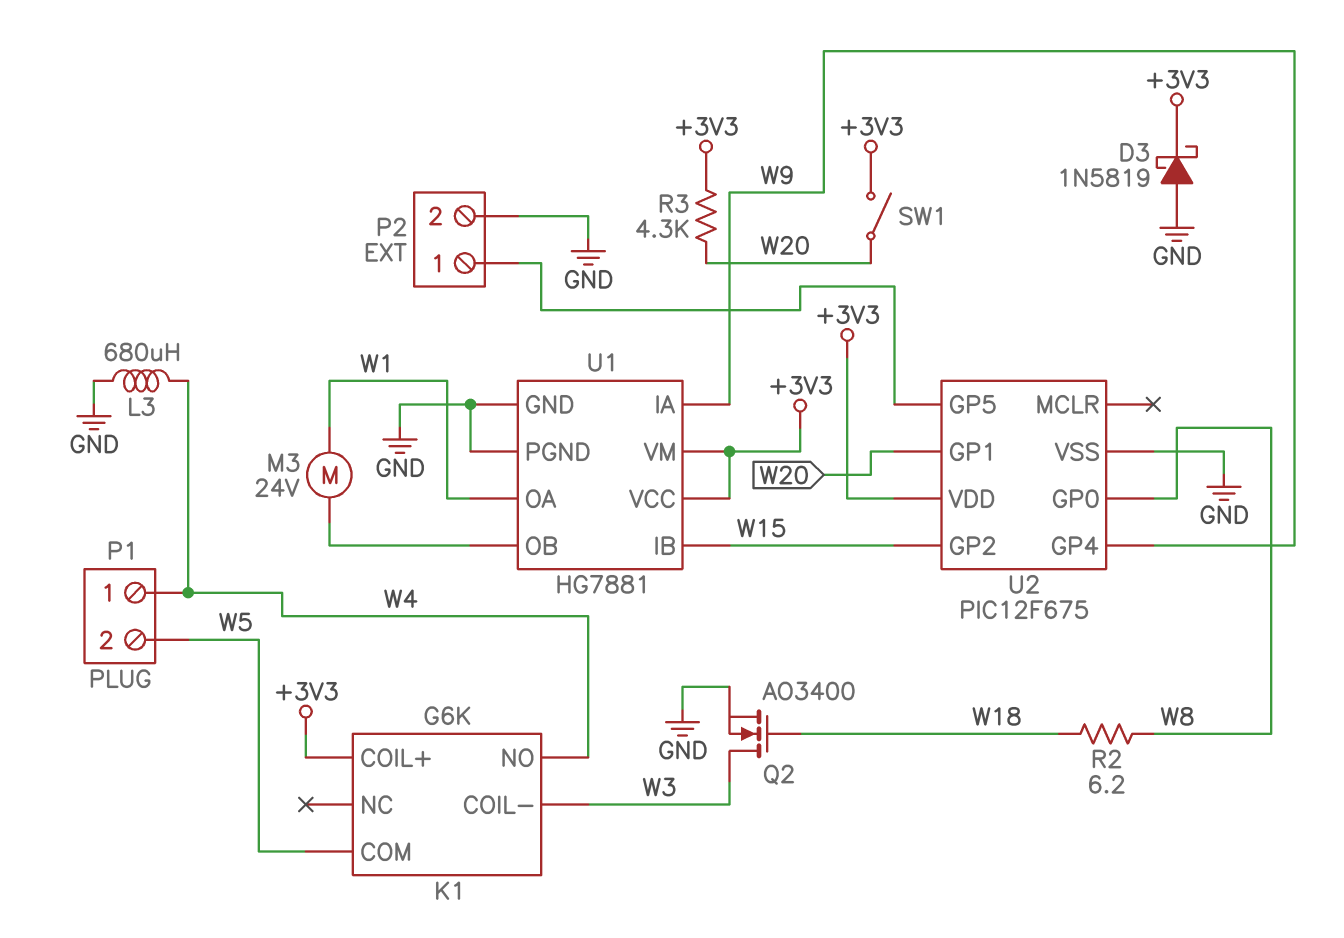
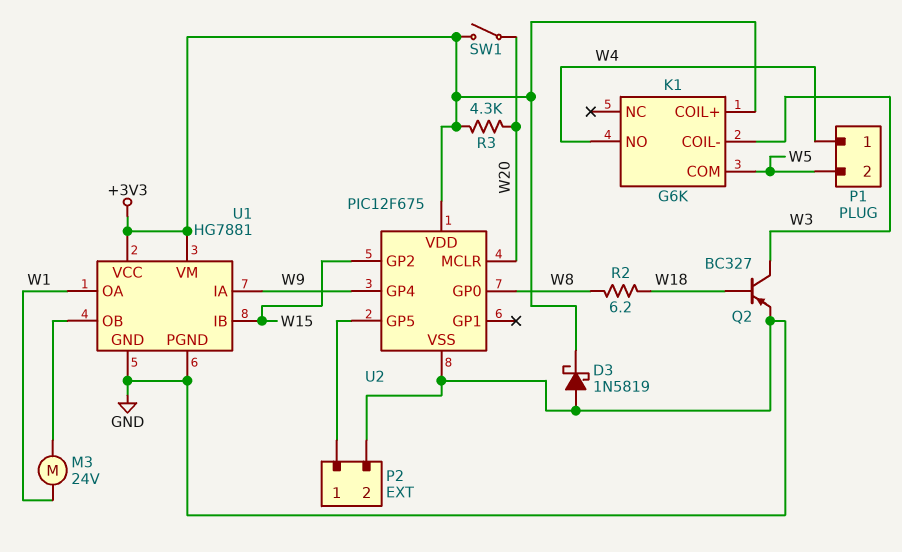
L3: 680uH (GND, W4) -> none
Q2: NMOS AO3400 (G W18, D W3, S GND) -> PNP BC327 (B W18, C W3, E GND)
U2 pin GP1: W20 -> none
U2 pin MCLR: none -> W20

